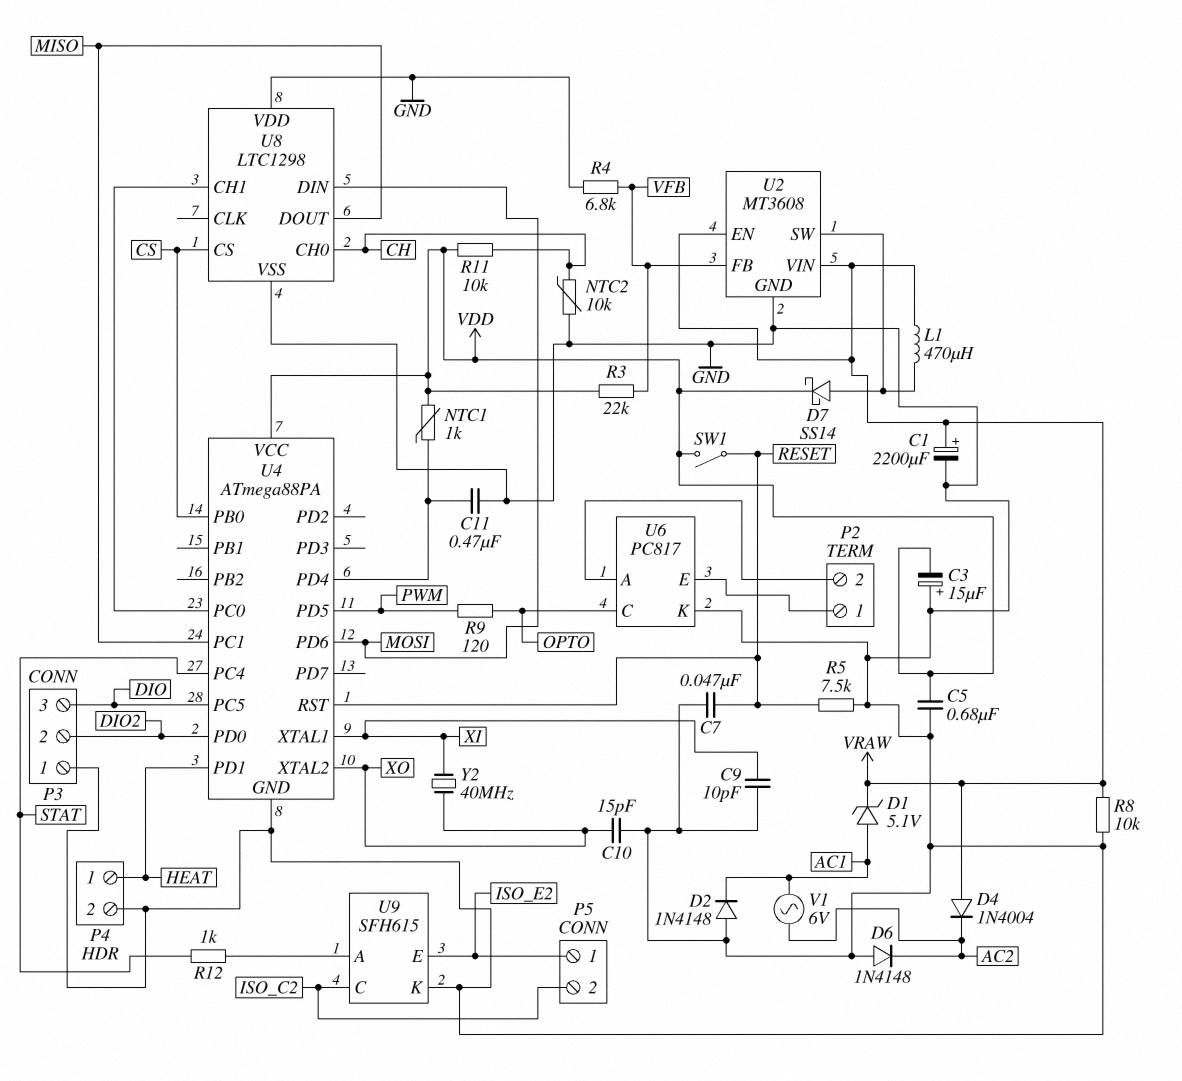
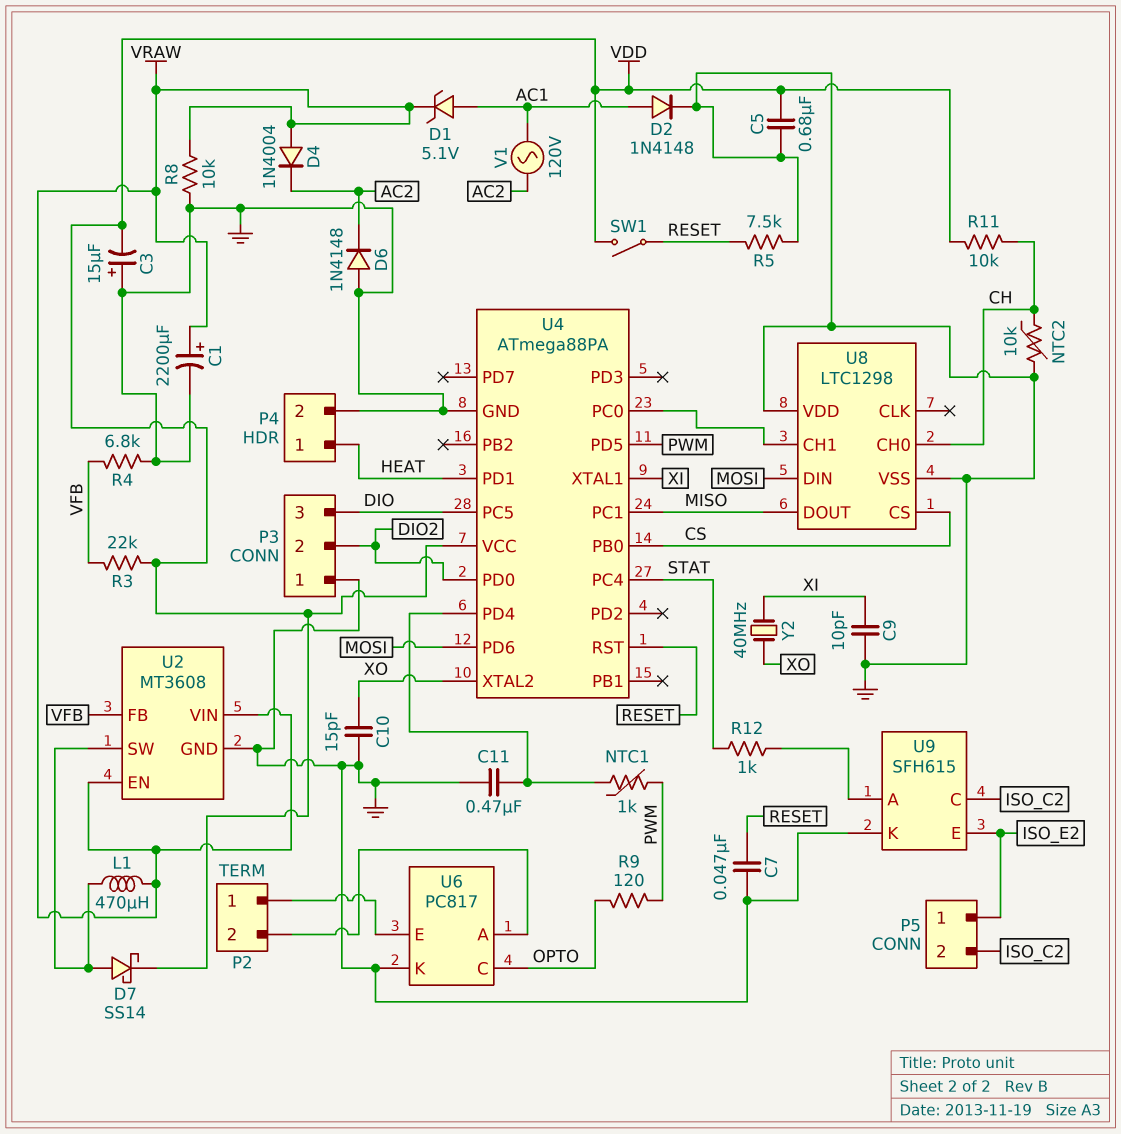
D2: diode 1N4148 (A GND, K AC1) -> diode 1N4148 (A AC1, K GND)
NTC1: 1k (U4/PD4, VDD) -> 1k (PWM, U4/PD4)
V1: AC 6V (AC1, AC2) -> AC 120V (AC1, AC2)

